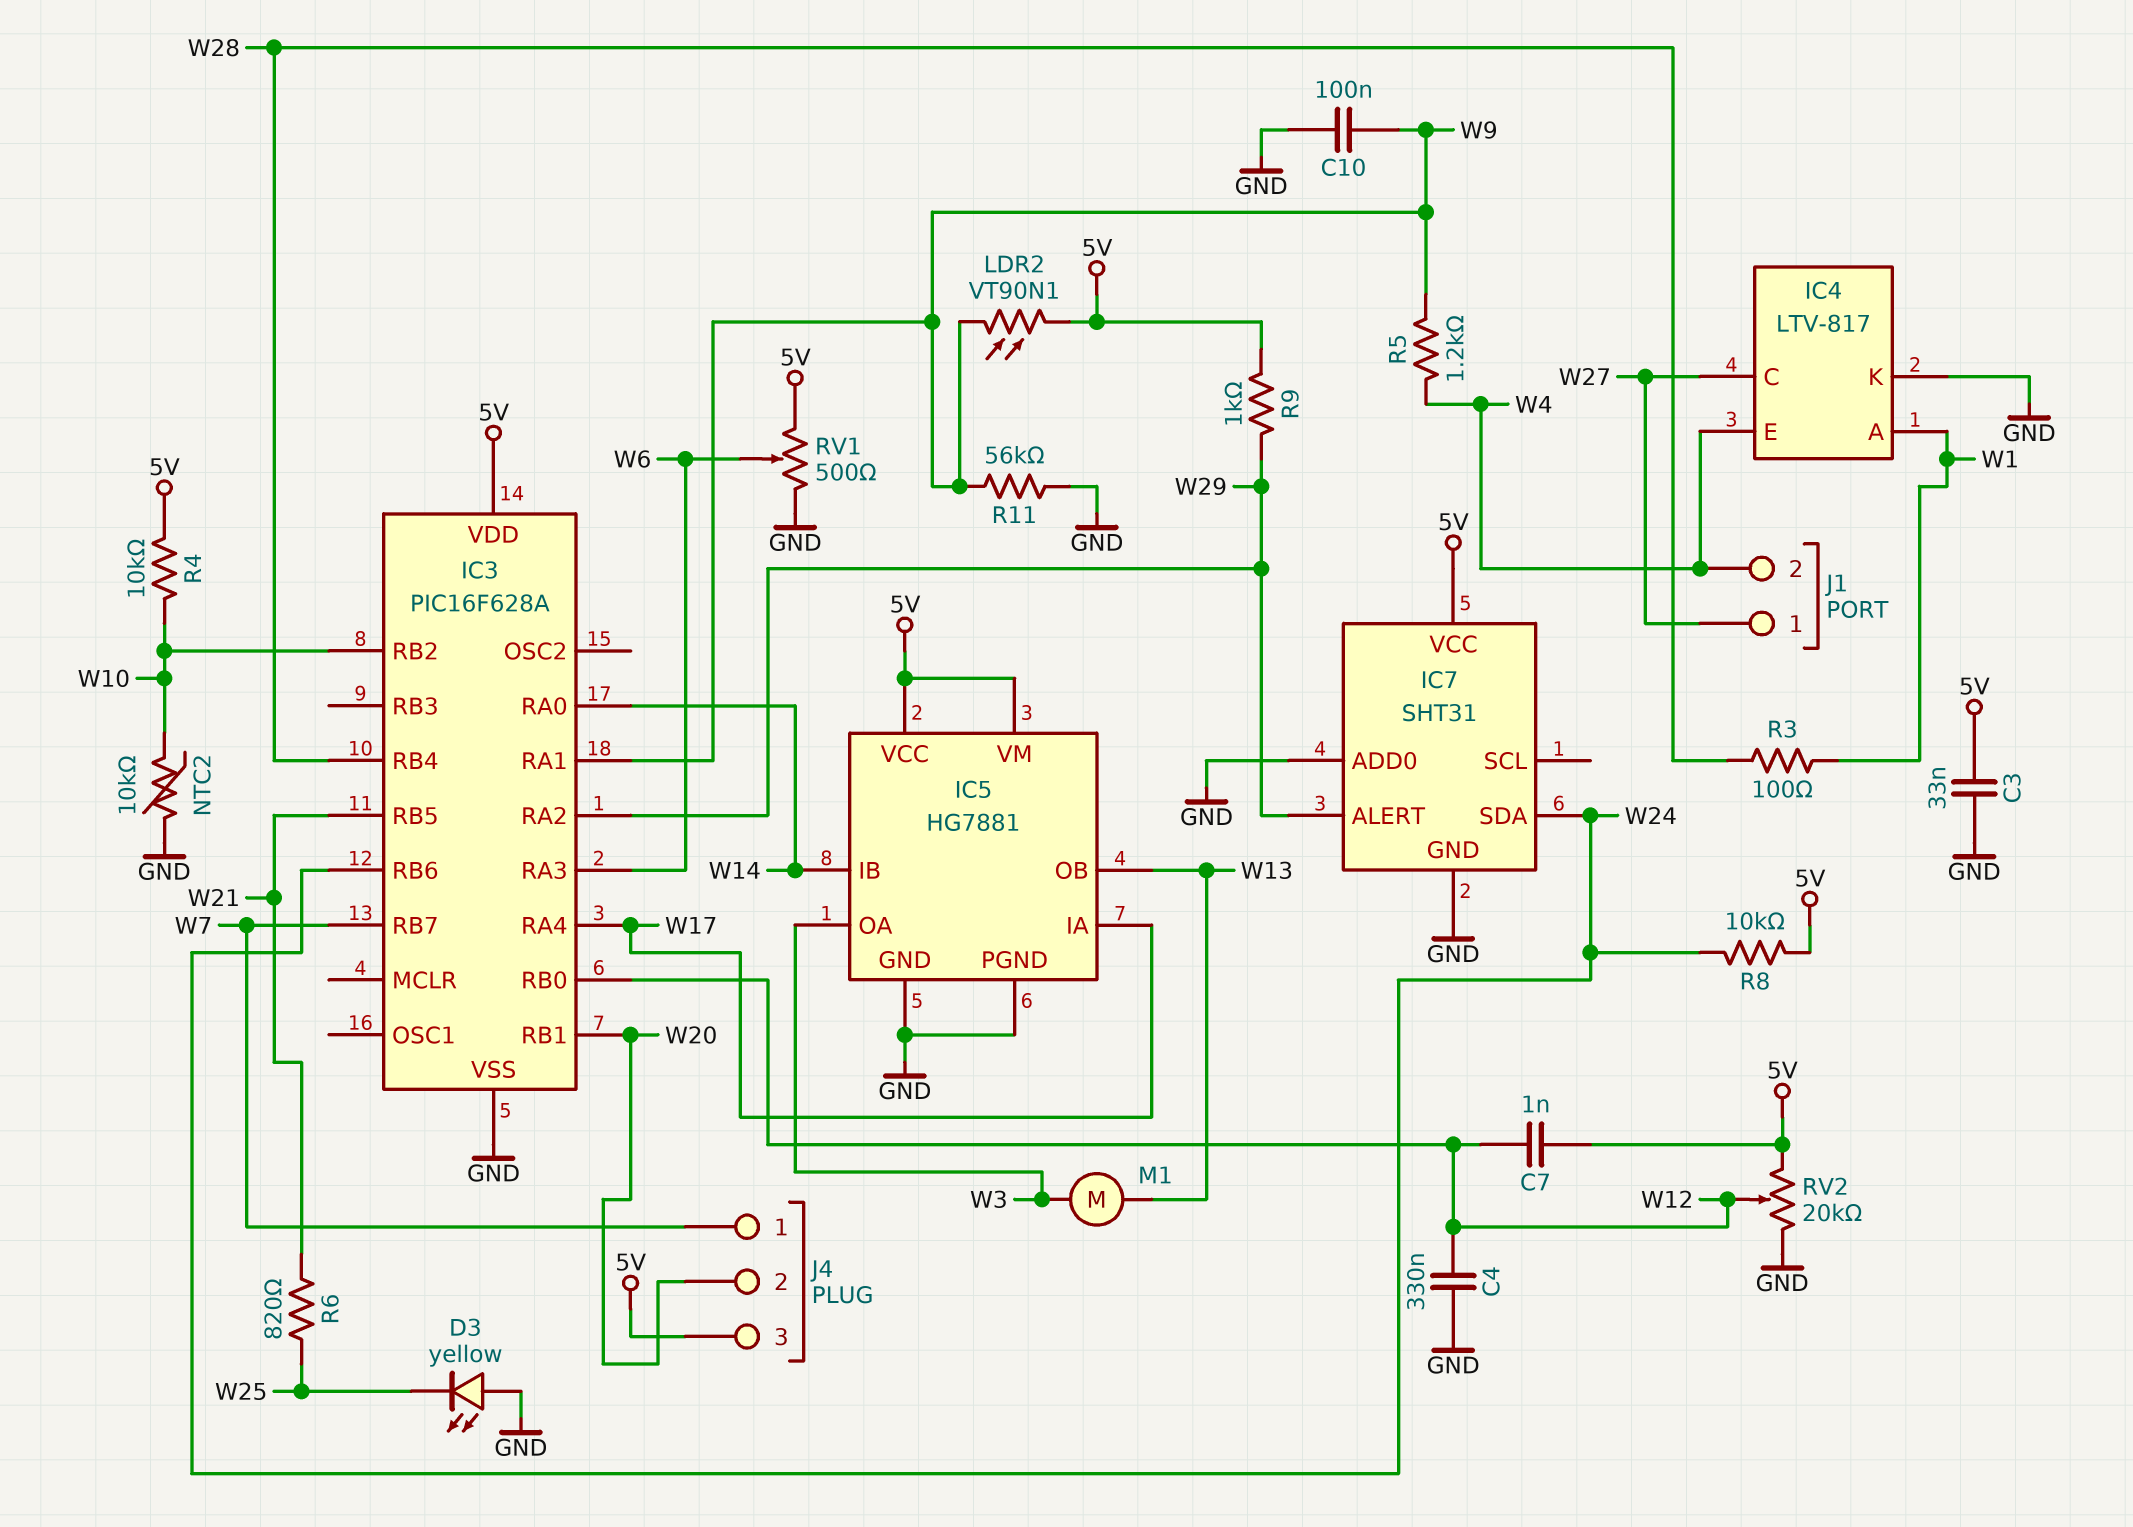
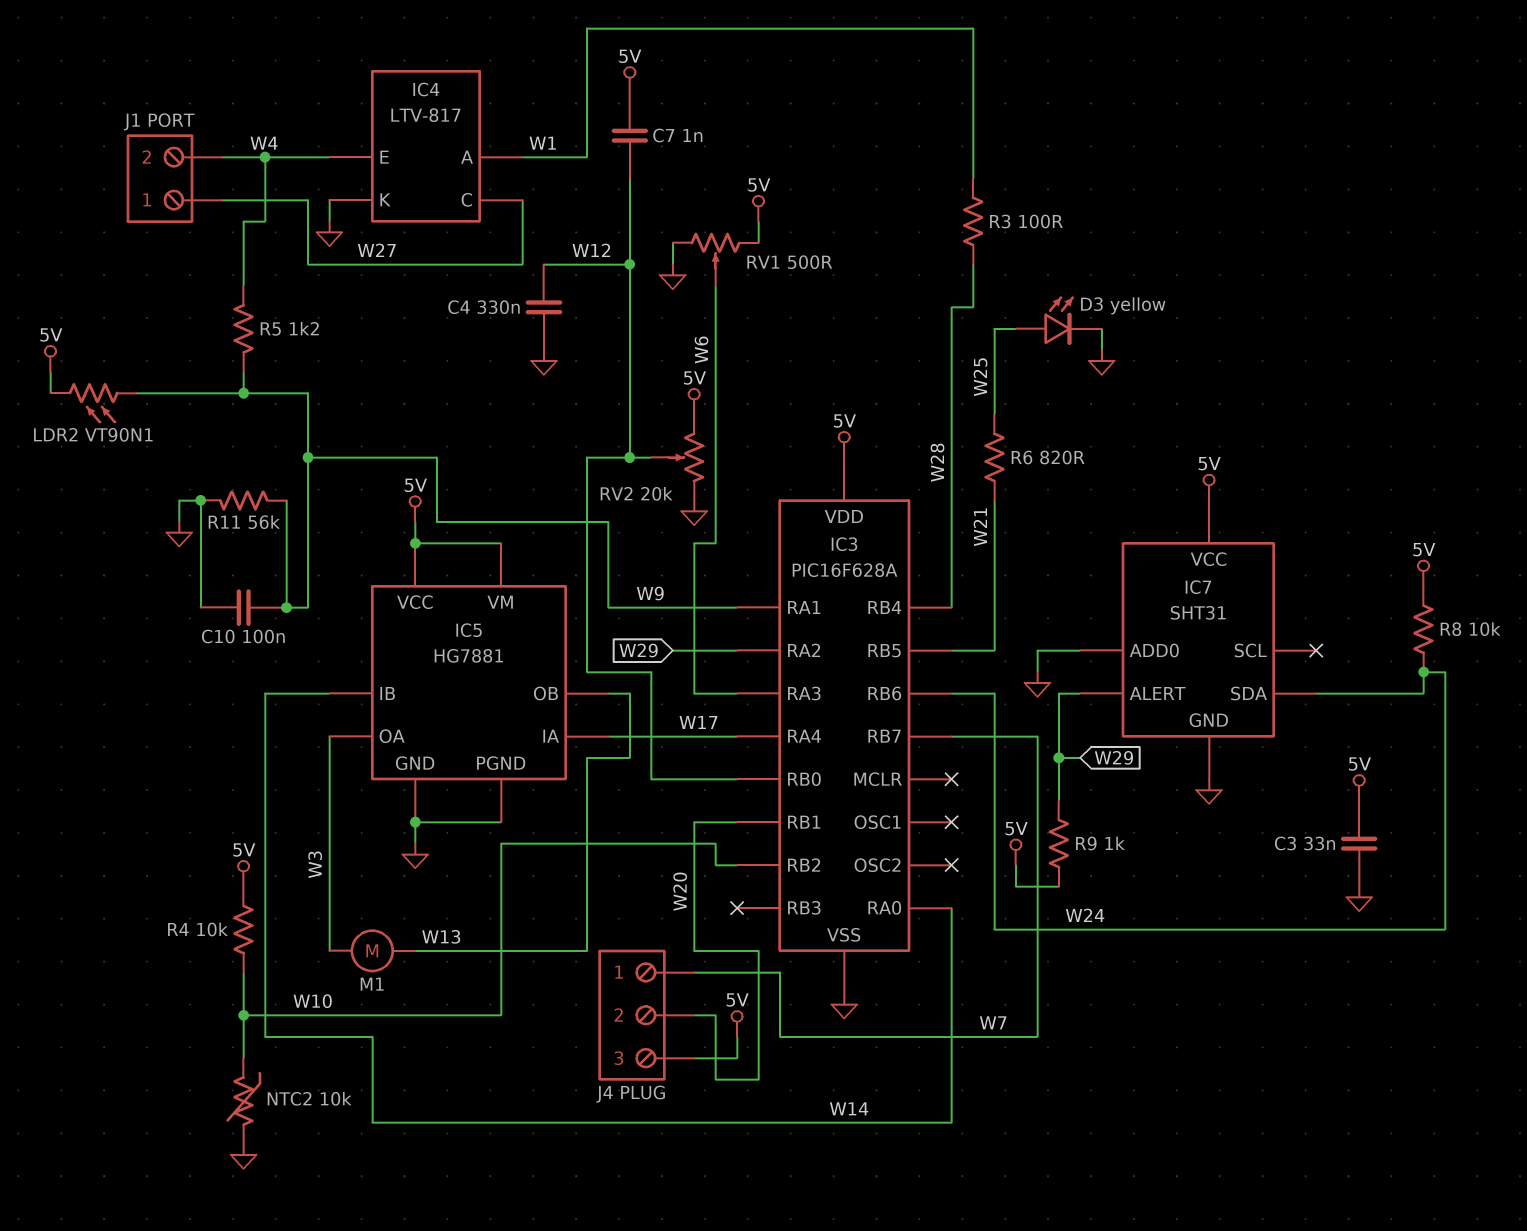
D3: LED yellow (A GND, K W25) -> LED yellow (A W25, K GND)

